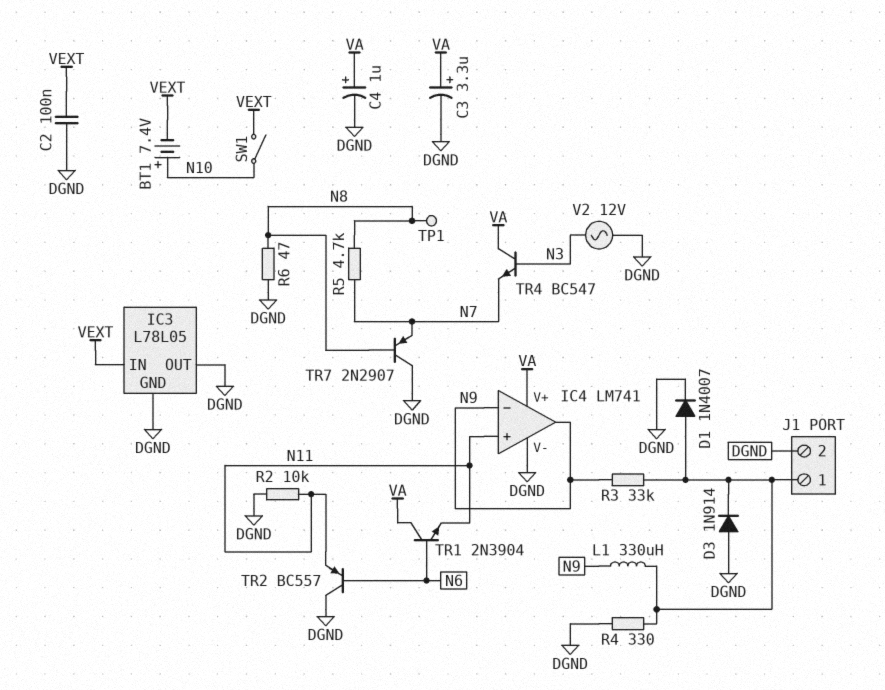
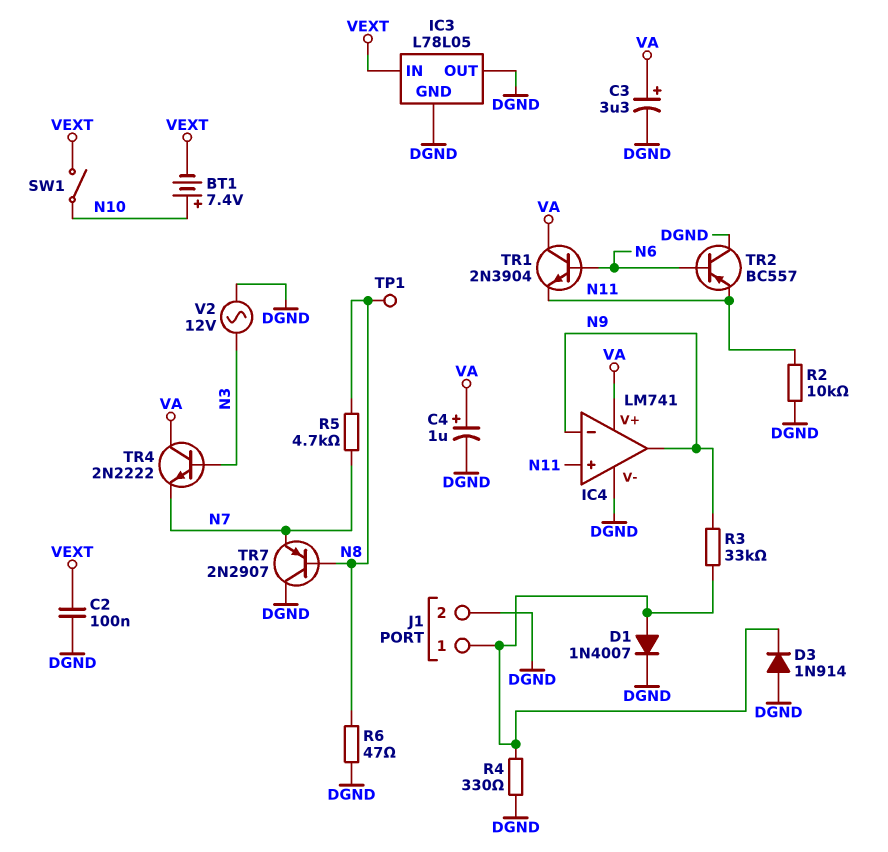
L1: 330uH (J1/1, N9) -> none
TR4: NPN BC547 (B N3, C VA, E N7) -> NPN 2N2222 (B N3, C VA, E N7)

